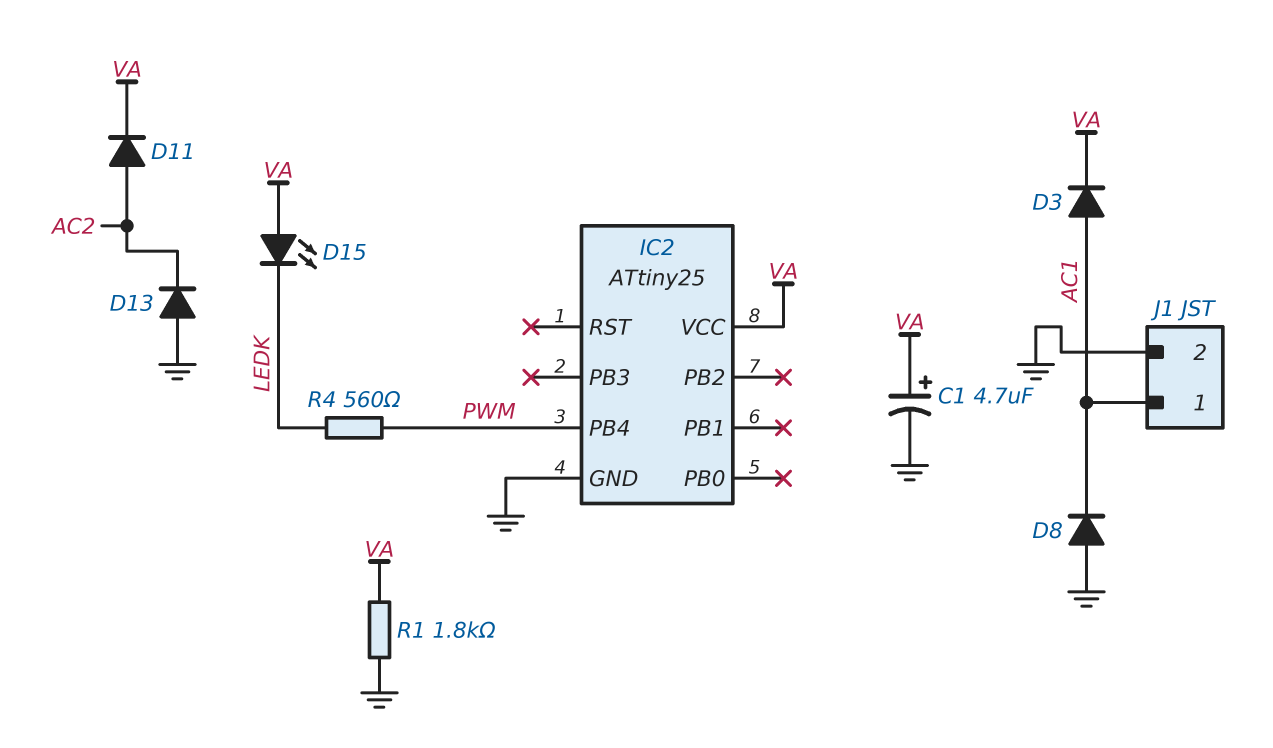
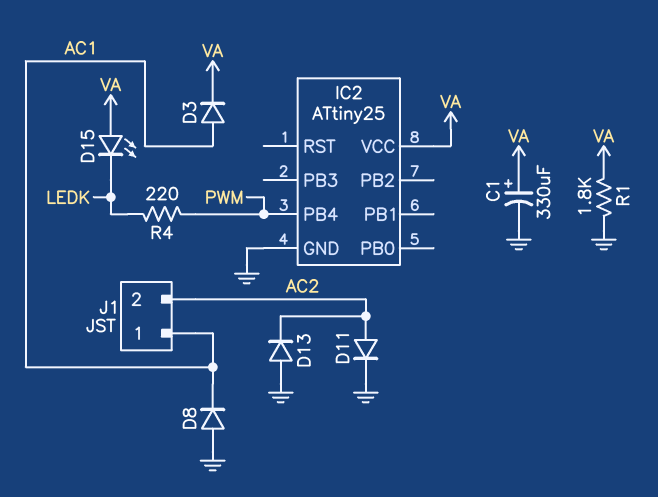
C1: 4.7uF (plus VA, minus GND) -> 330uF (plus VA, minus GND)
D11: diode (A AC2, K VA) -> diode (A AC2, K GND)
J1 pin 2: GND -> AC2
R4: 560 (LEDK, PWM) -> 220 (LEDK, PWM)

